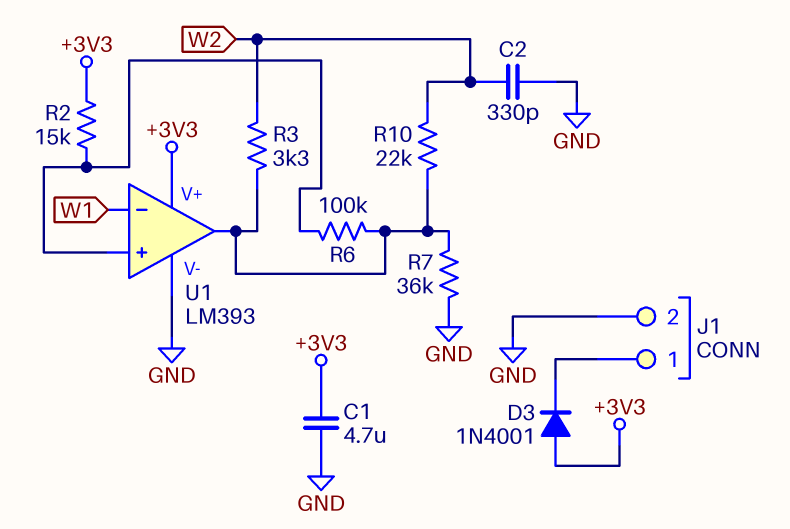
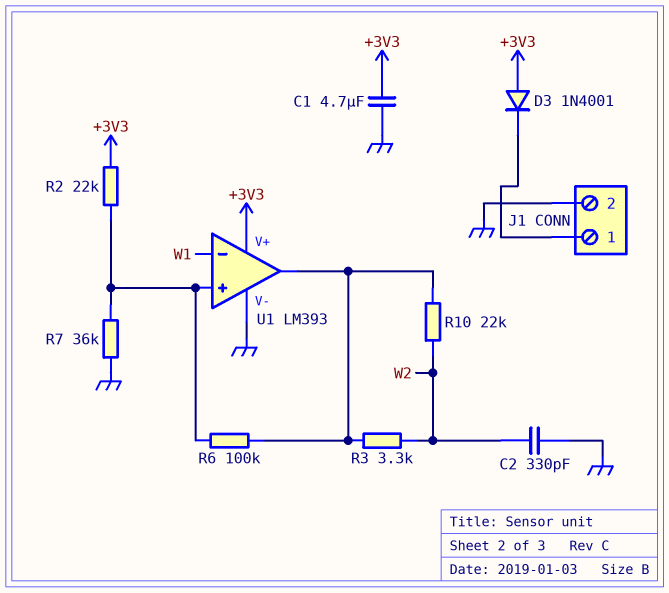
R2: 15k (+3V3, U1/in+) -> 22k (+3V3, U1/in+)
R7: 36k (GND, U1/out) -> 36k (GND, U1/in+)

